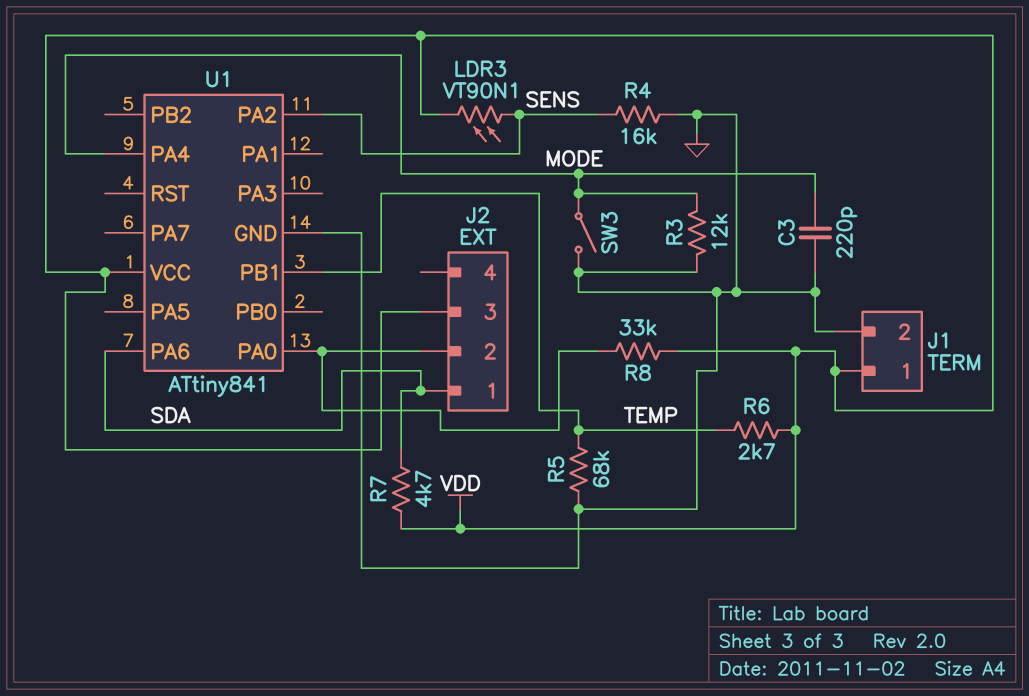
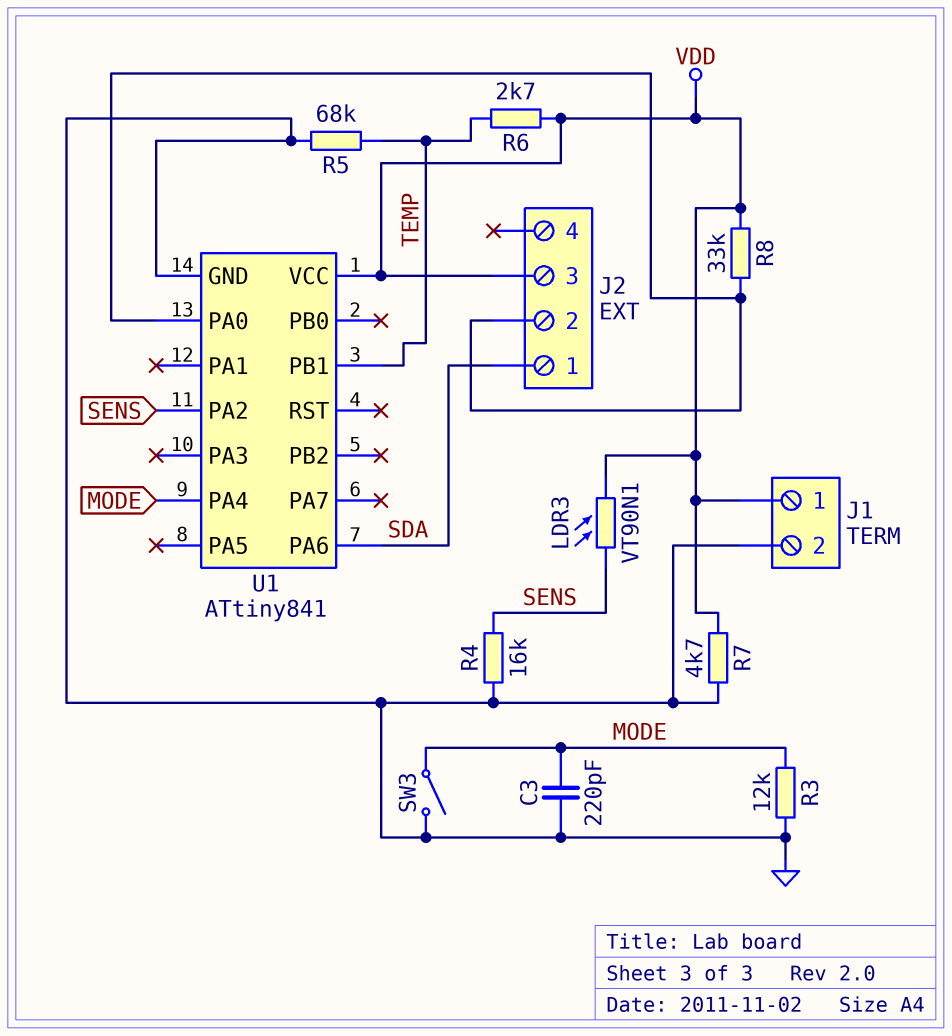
R7: 4.7k (SDA, VDD) -> 4.7k (GND, VDD)

